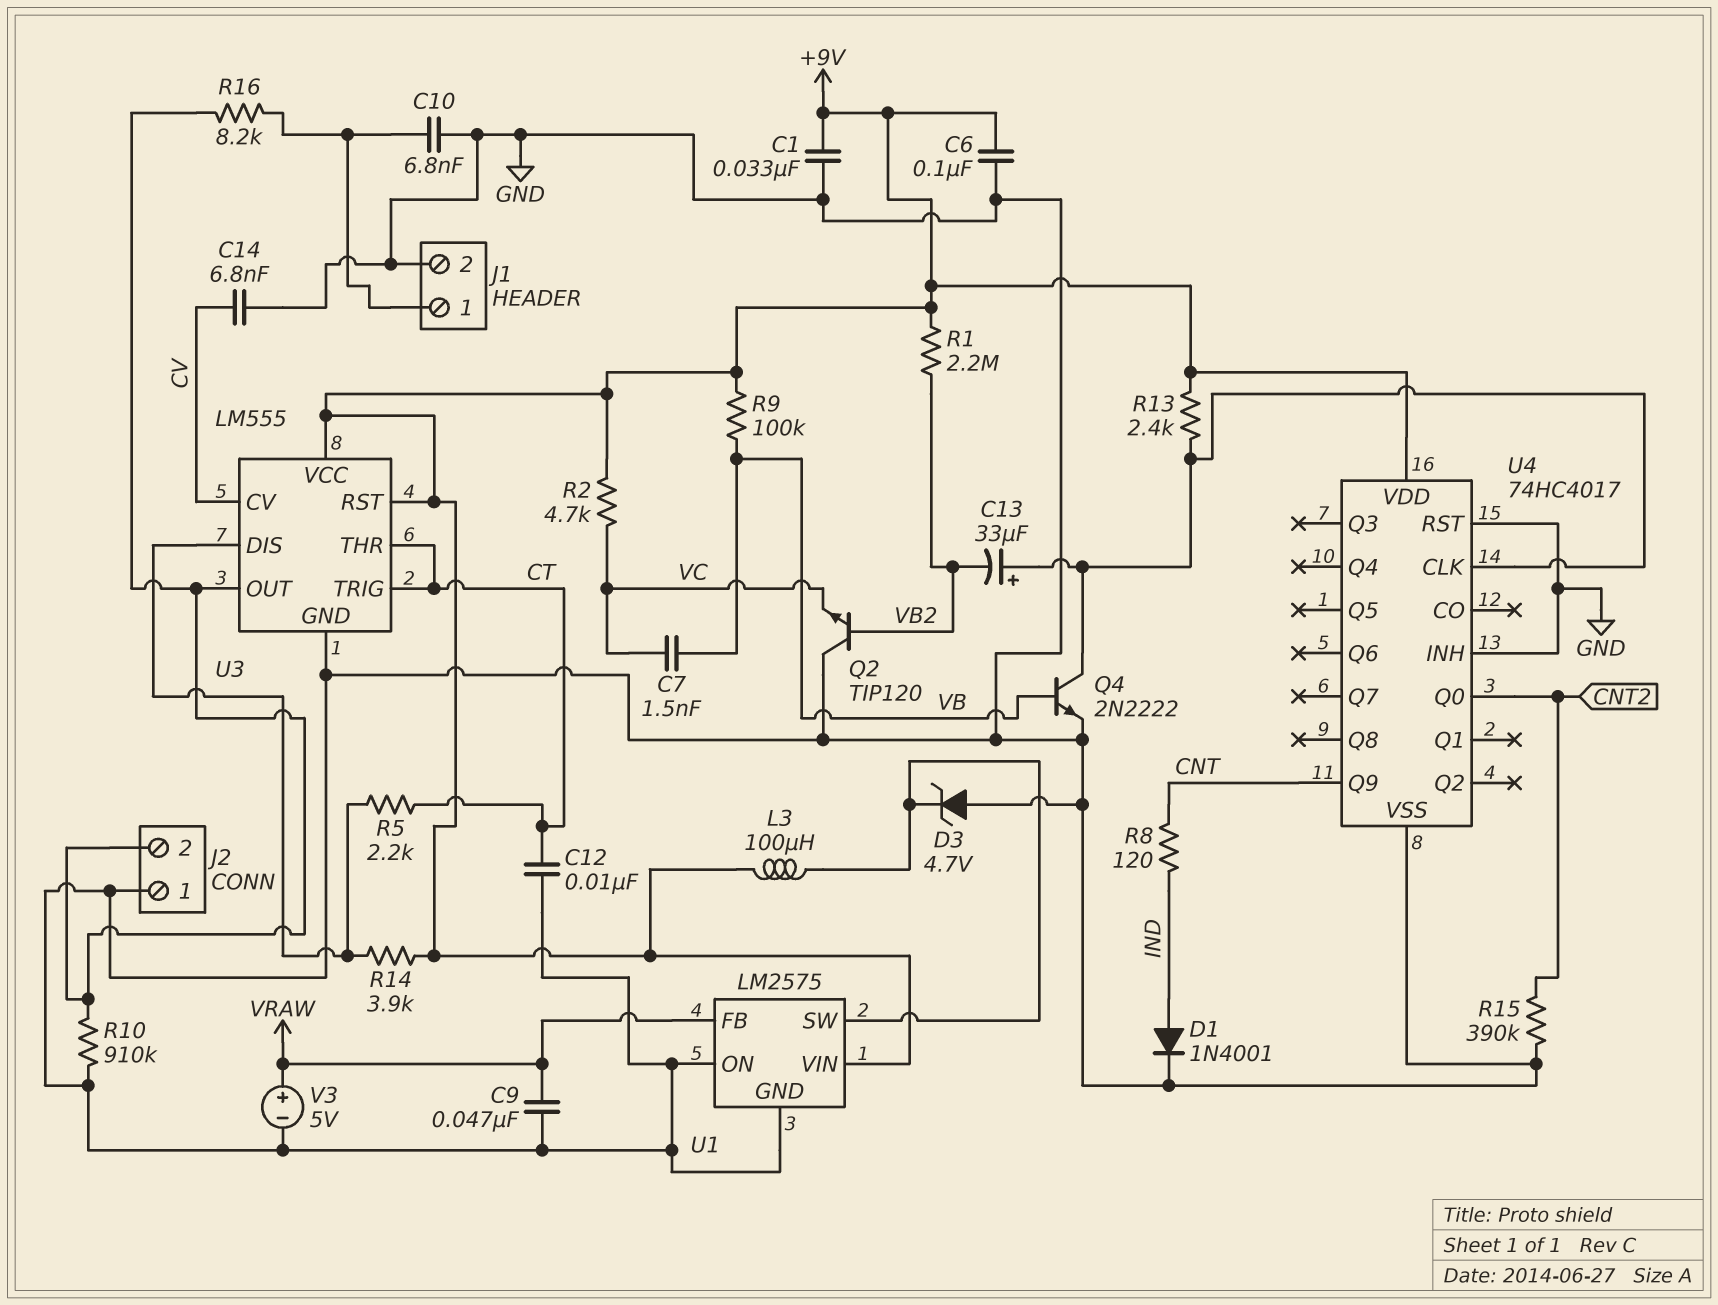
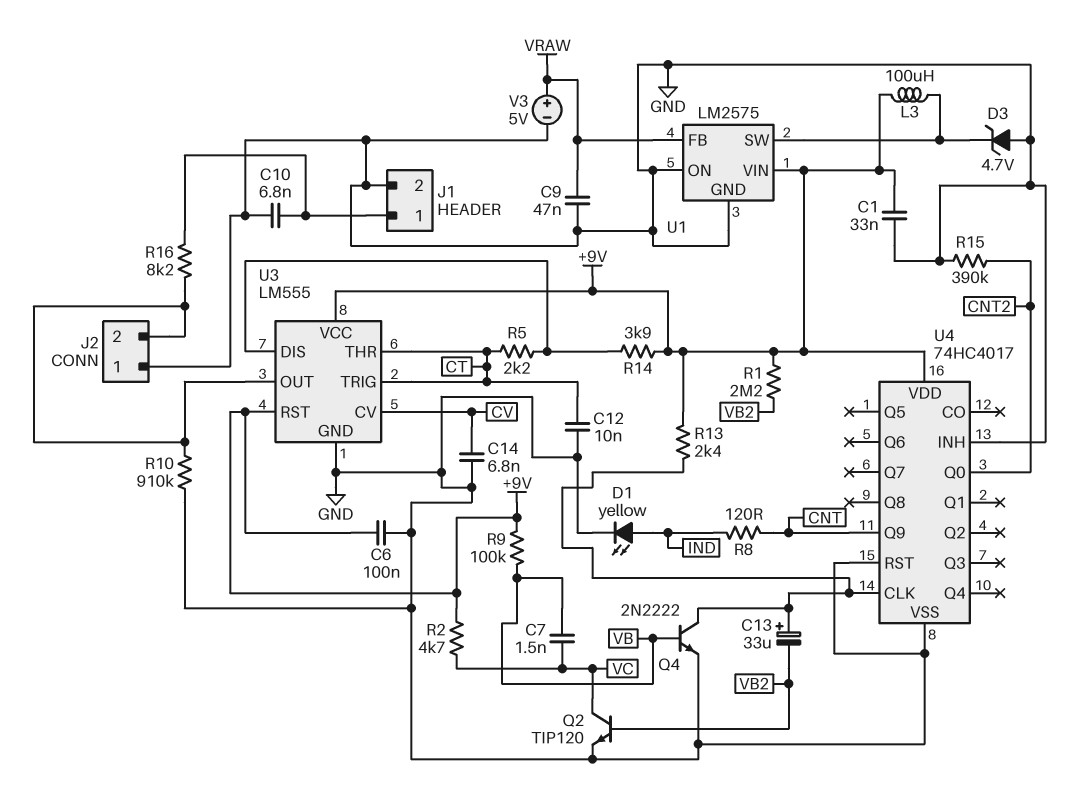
D1: diode 1N4001 (A IND, K GND) -> LED yellow (A IND, K GND)
Q2: NPN TIP120 (B VB2, C GND, E VC) -> NPN TIP120 (B VB2, C VC, E GND)

